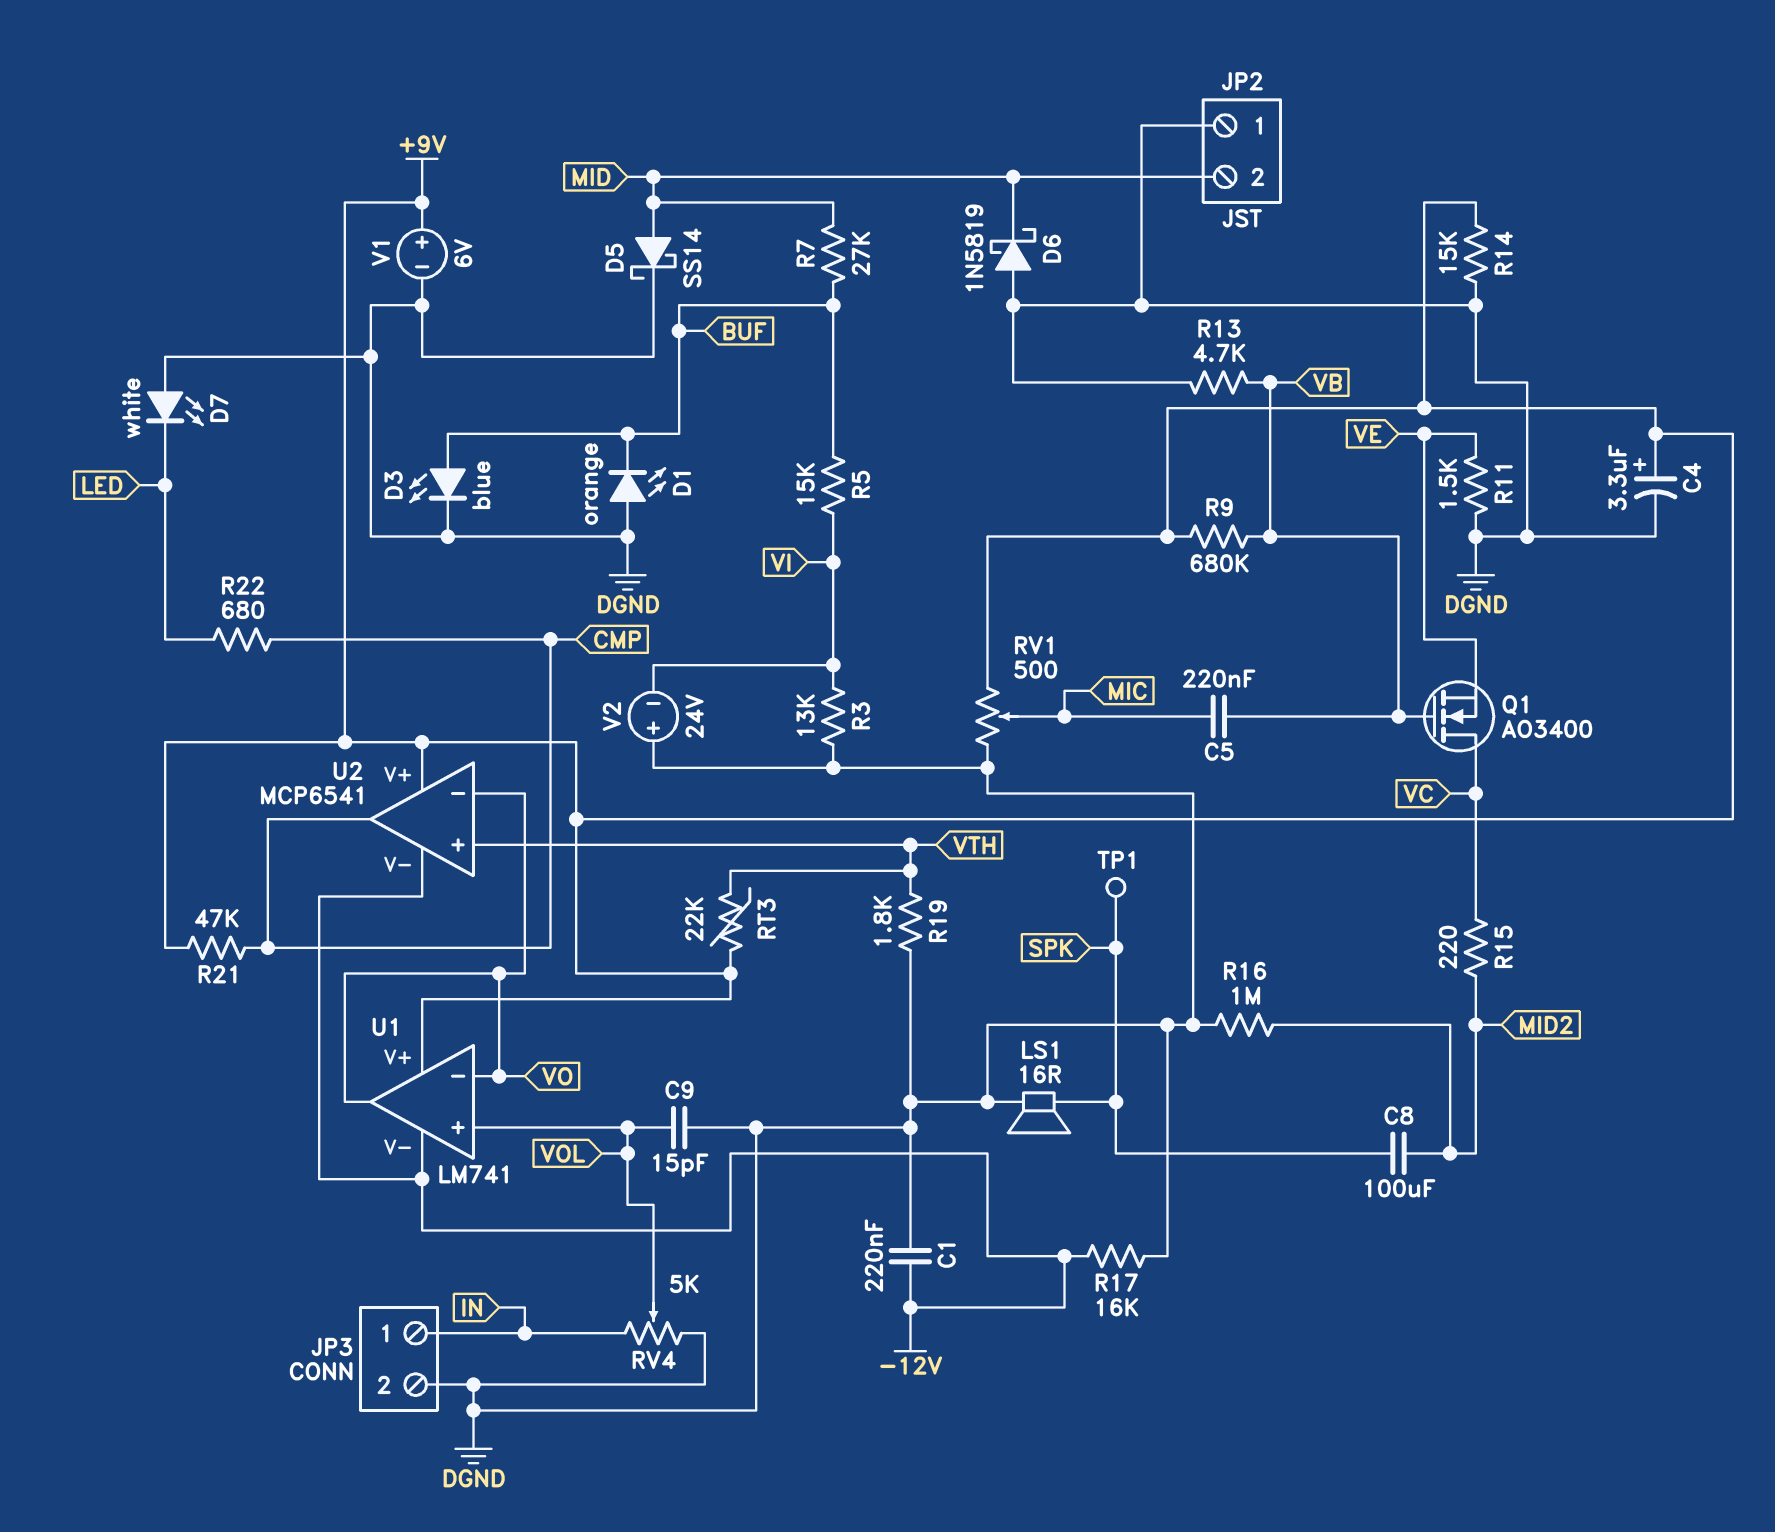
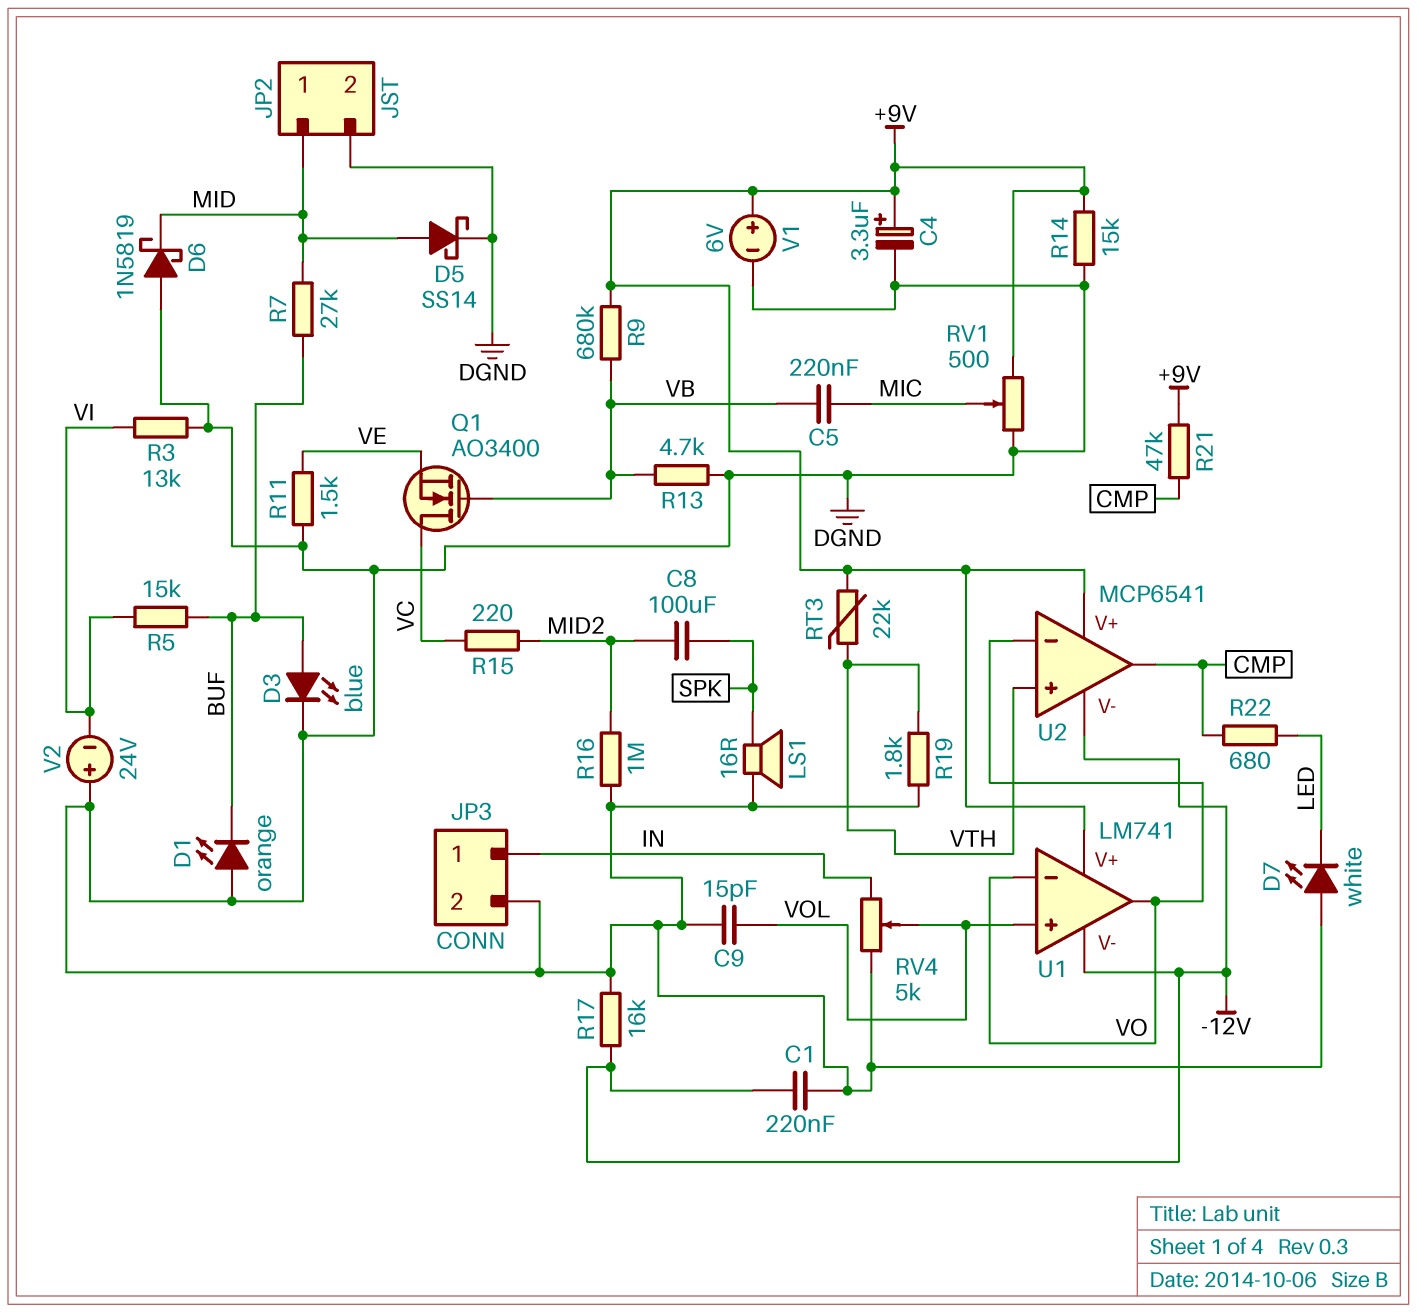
JP2 pin 1: DGND -> MID
JP2 pin 2: MID -> DGND
TP1: test point (SPK) -> none

